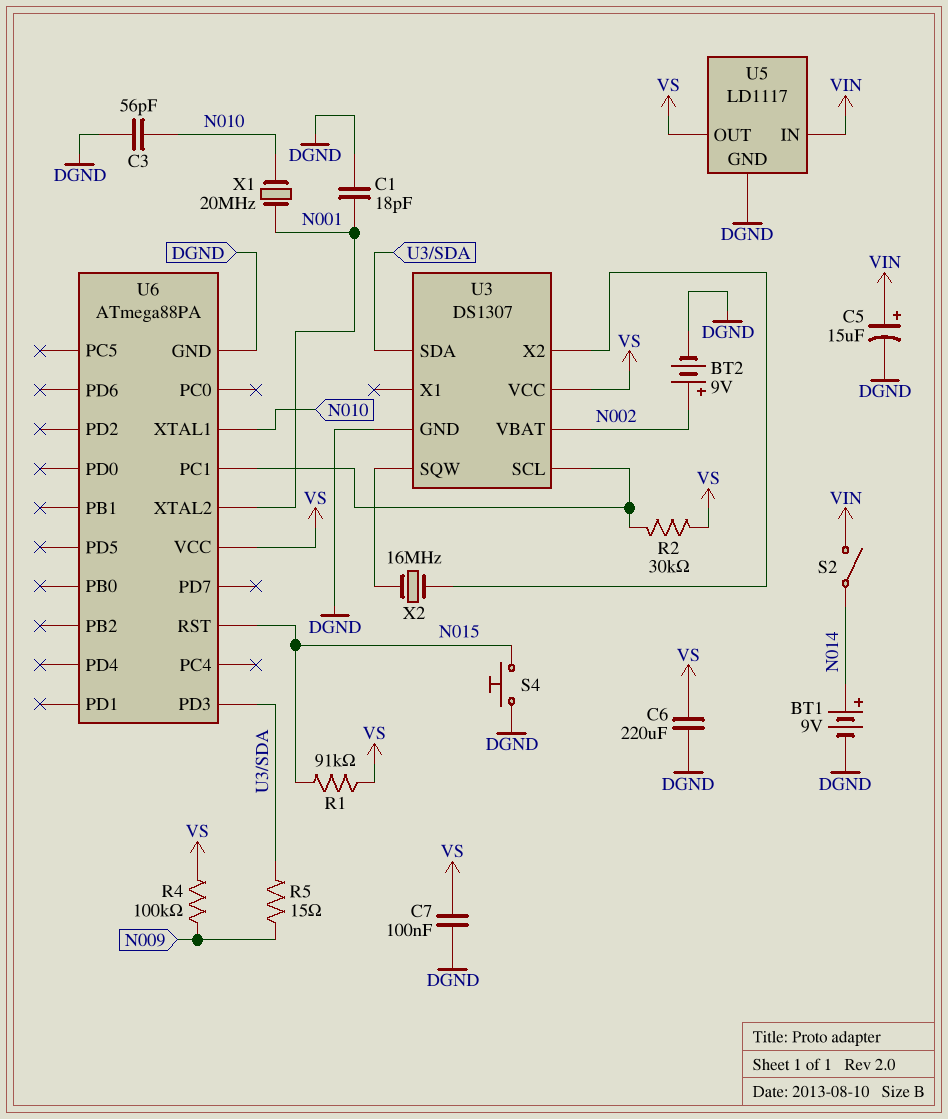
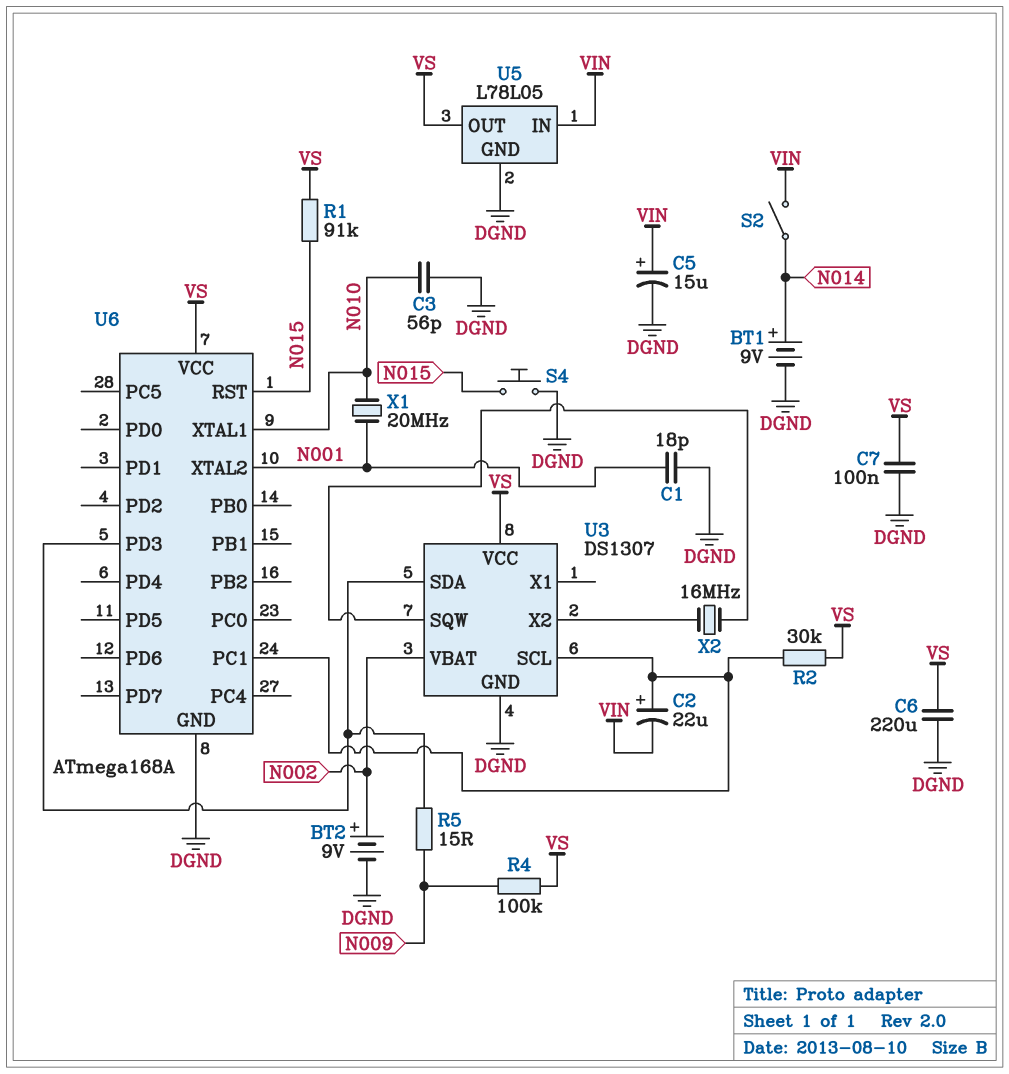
C2: none -> 22uF (plus U3/SCL, minus VIN)
U5: LD1117 -> L78L05
U6: ATmega88PA -> ATmega168A

